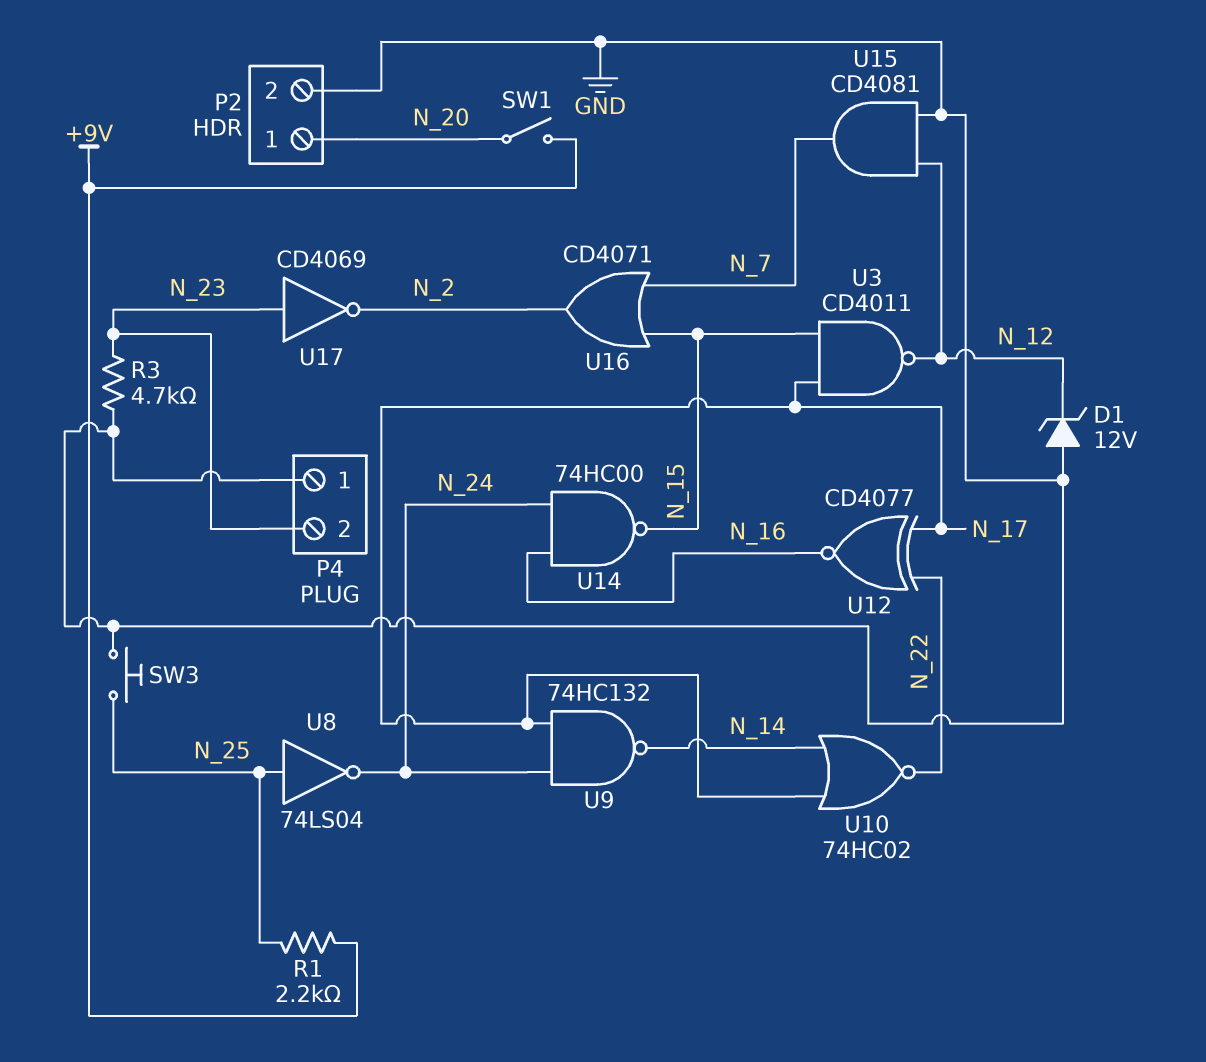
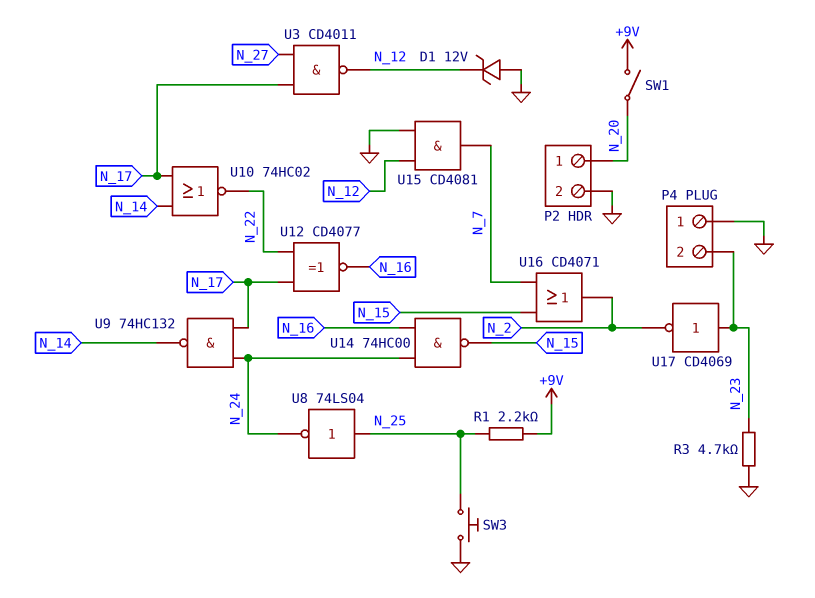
U3: NAND CD4011 (in N_15, in N_17, out N_12) -> NAND CD4011 (in N_17, in N_27, out N_12)

